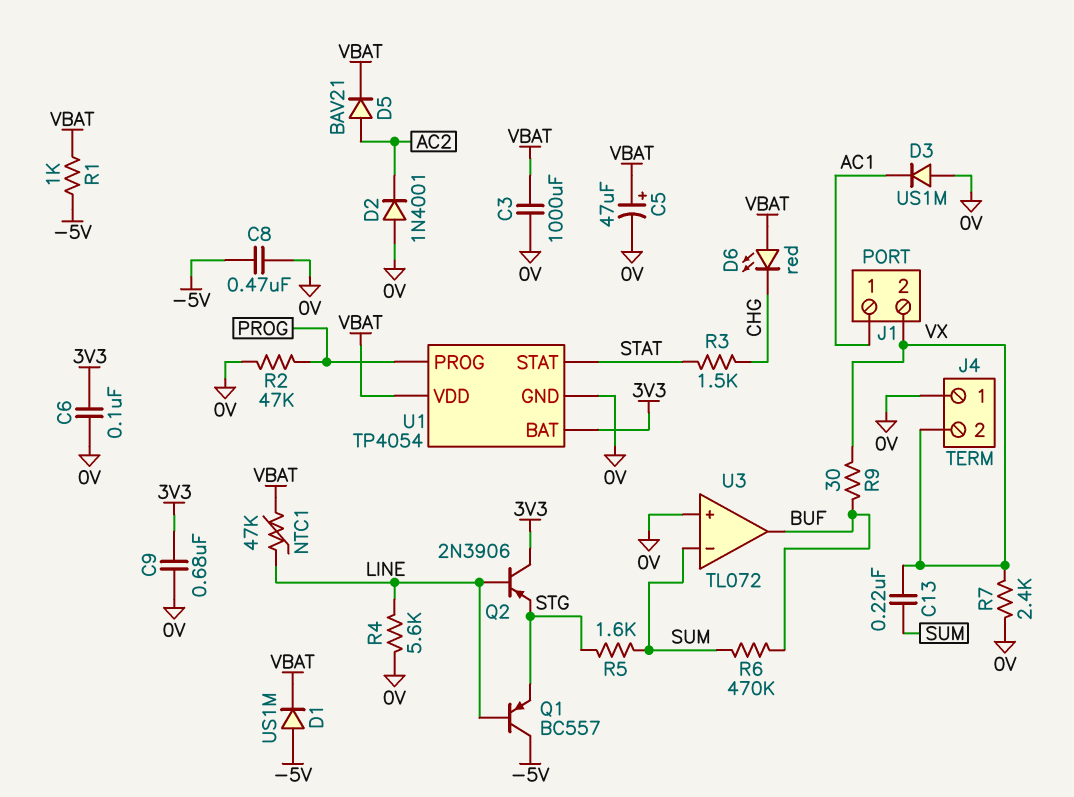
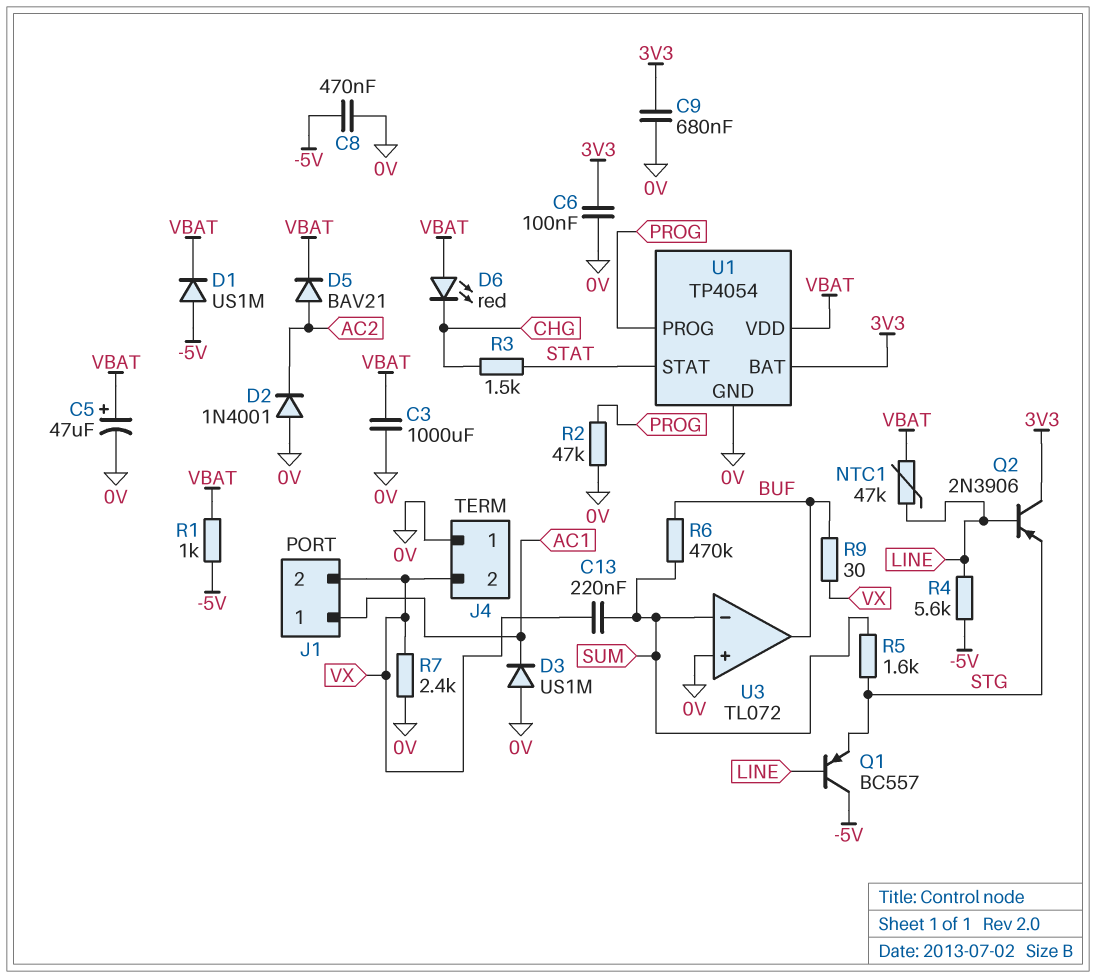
R4: 5.6k (0V, LINE) -> 5.6k (-5V, LINE)

